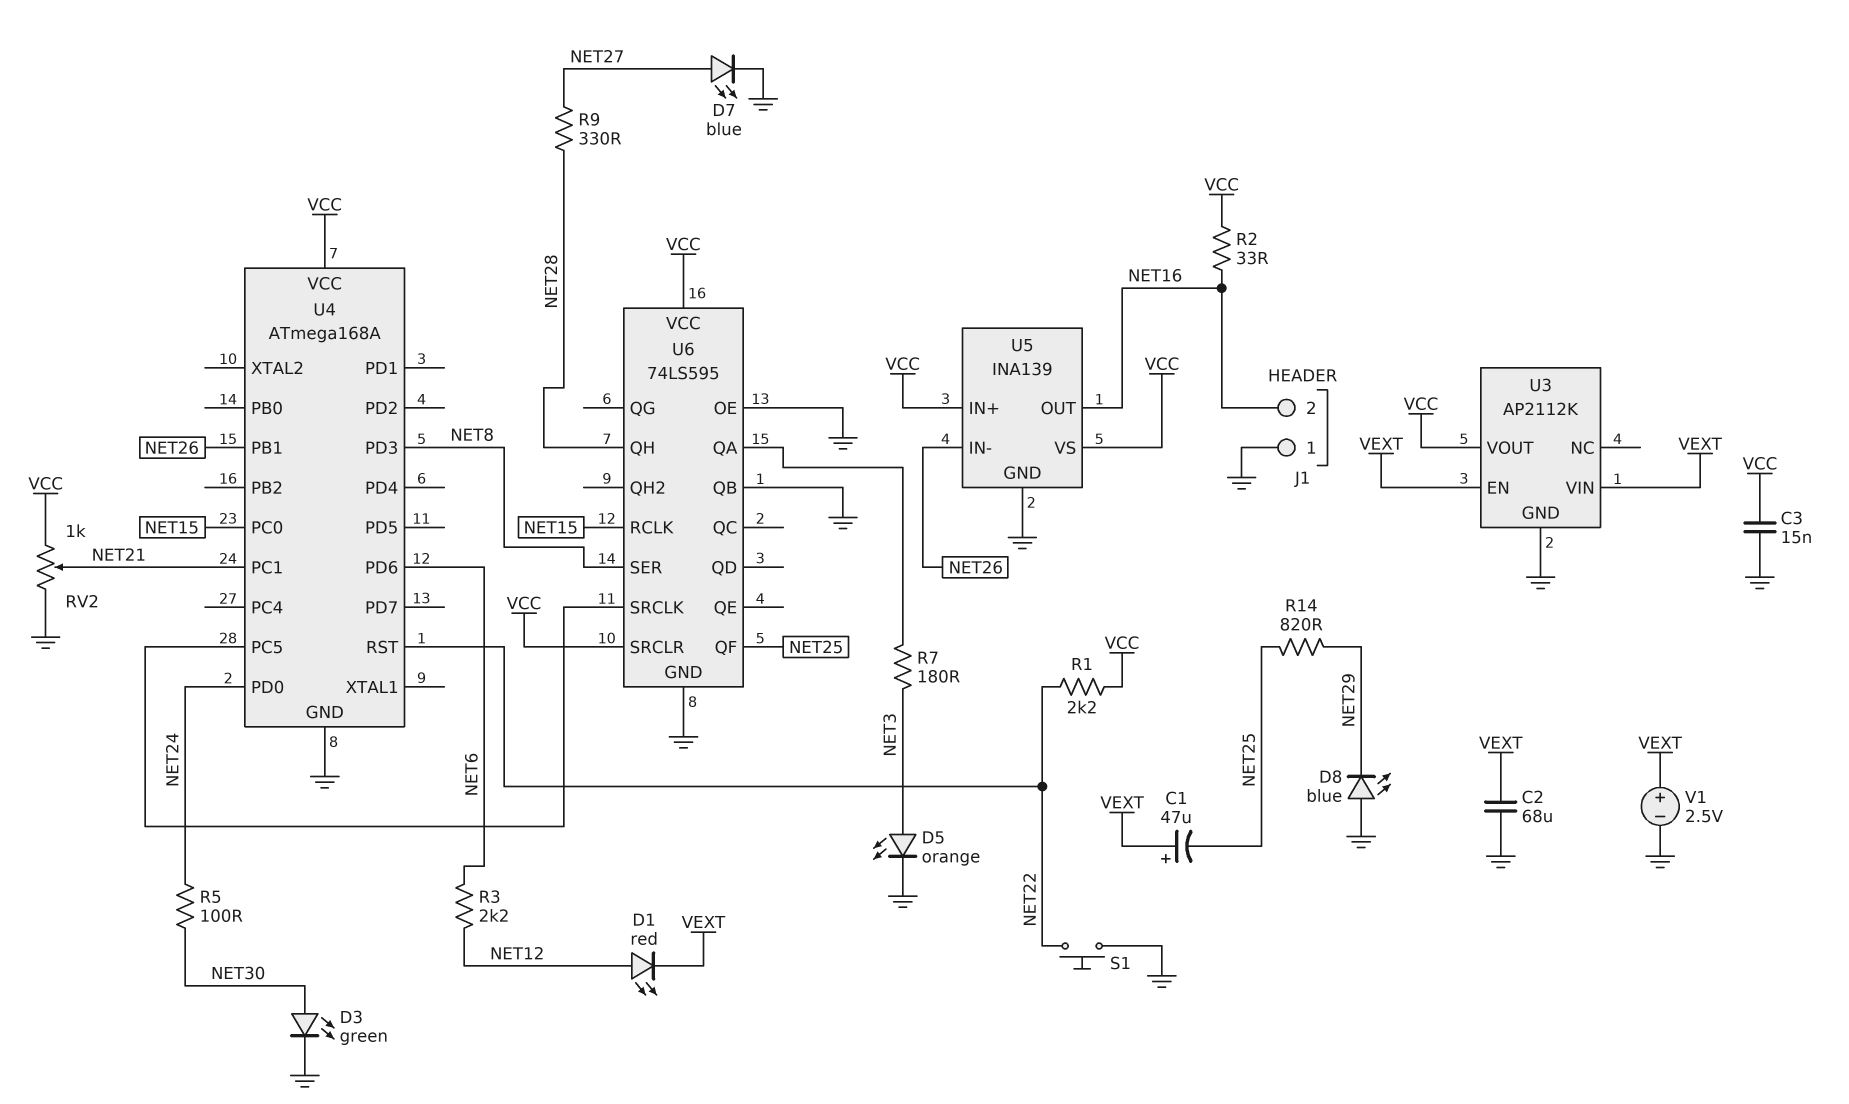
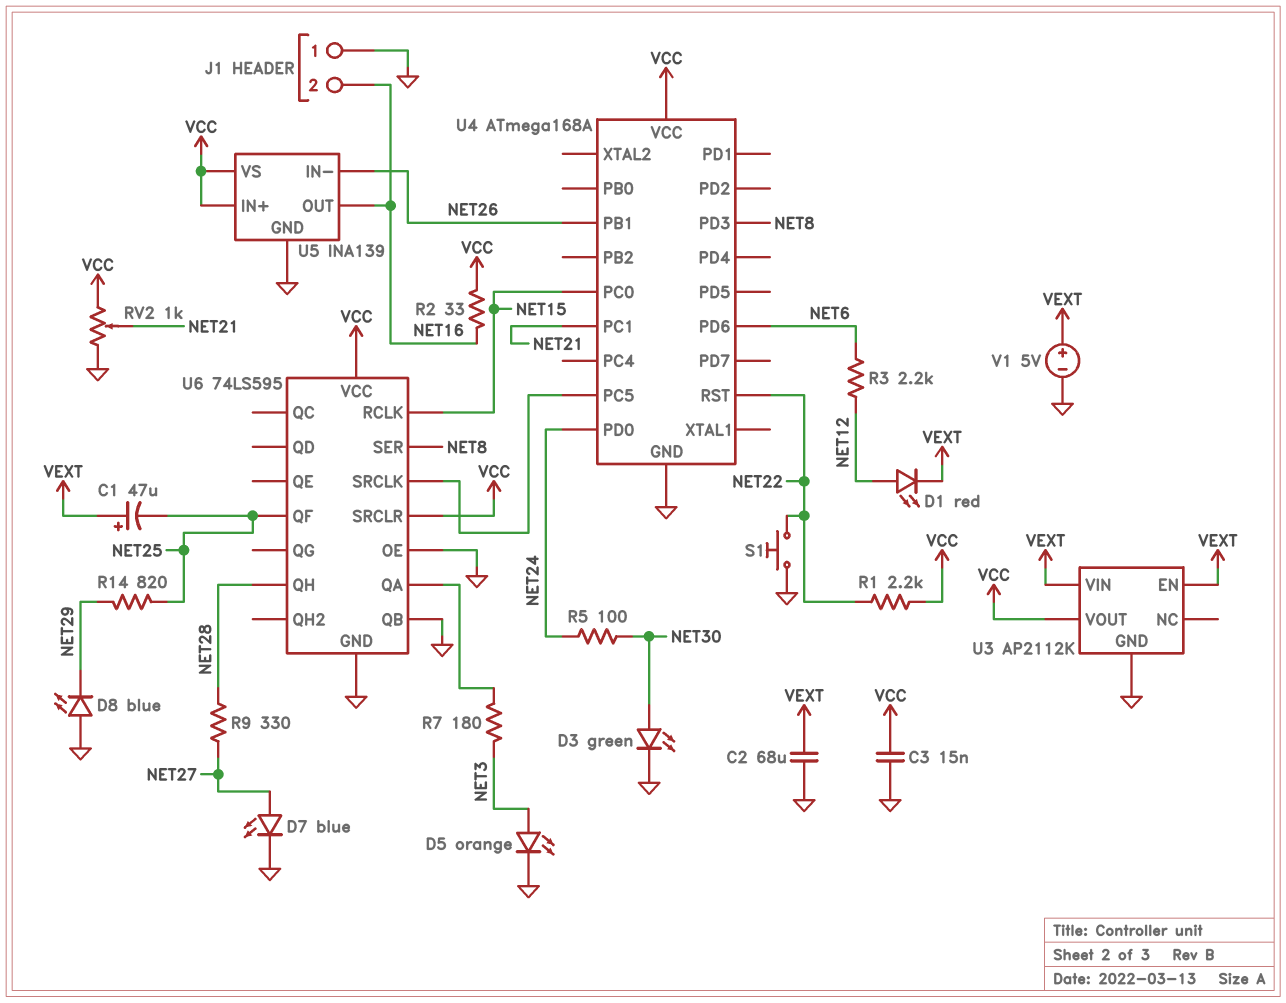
V1: 2.5V (plus VEXT, minus GND) -> 5V (plus VEXT, minus GND)

